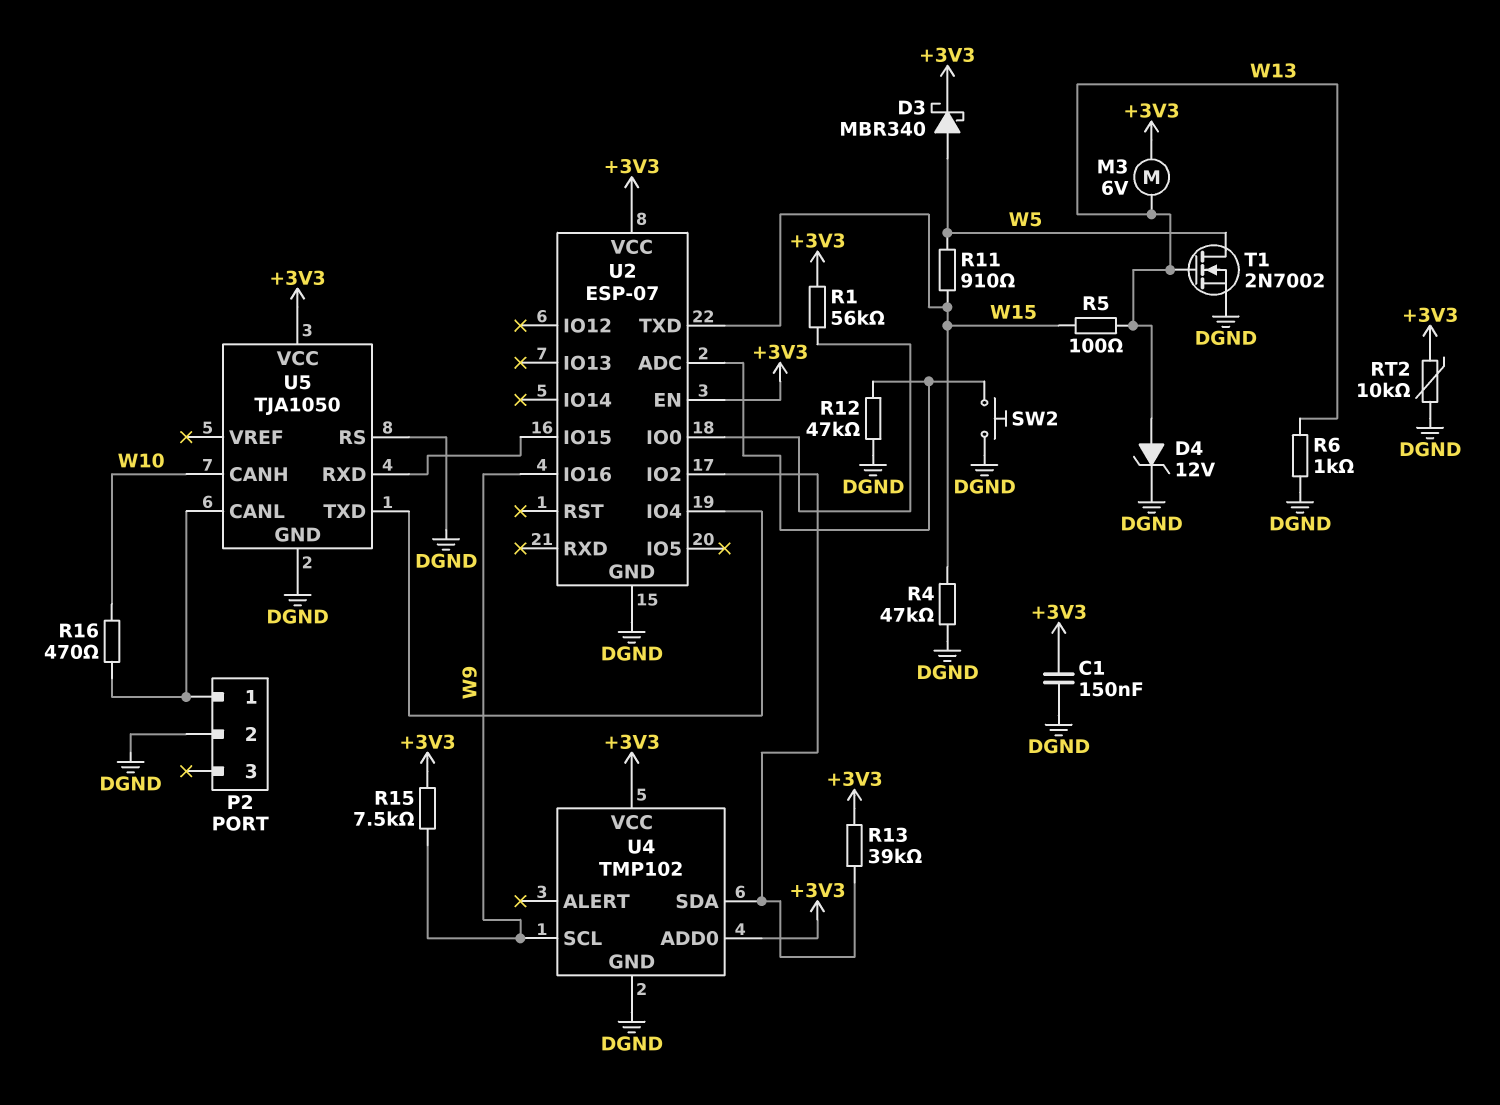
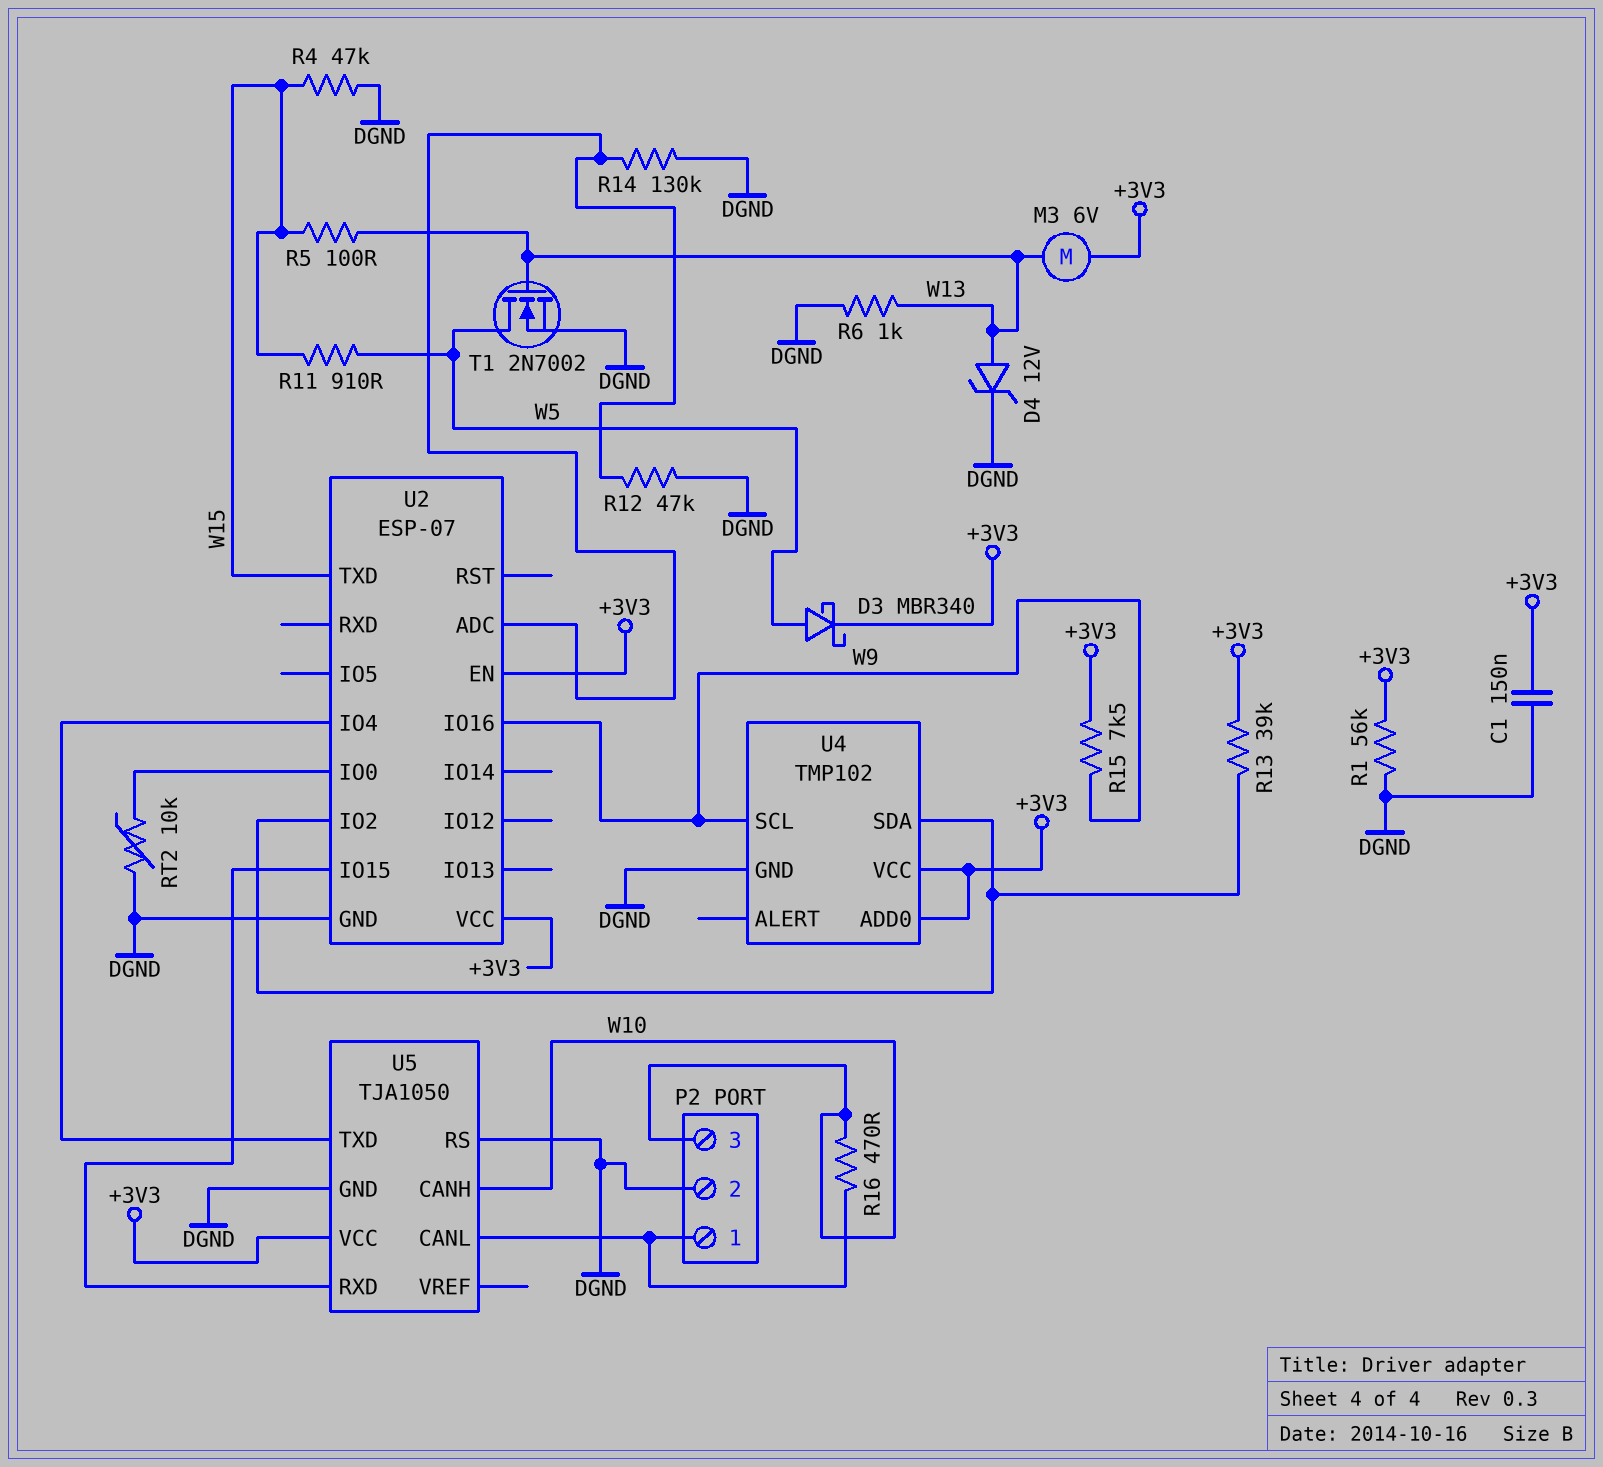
P2 pin 3: none -> W10
R1: 56k (+3V3, U2/IO0) -> 56k (+3V3, DGND)
R14: none -> 130k (DGND, U2/ADC)
RT2: 10k (+3V3, DGND) -> 10k (DGND, U2/IO0)
SW2: button (DGND, U2/ADC) -> none

